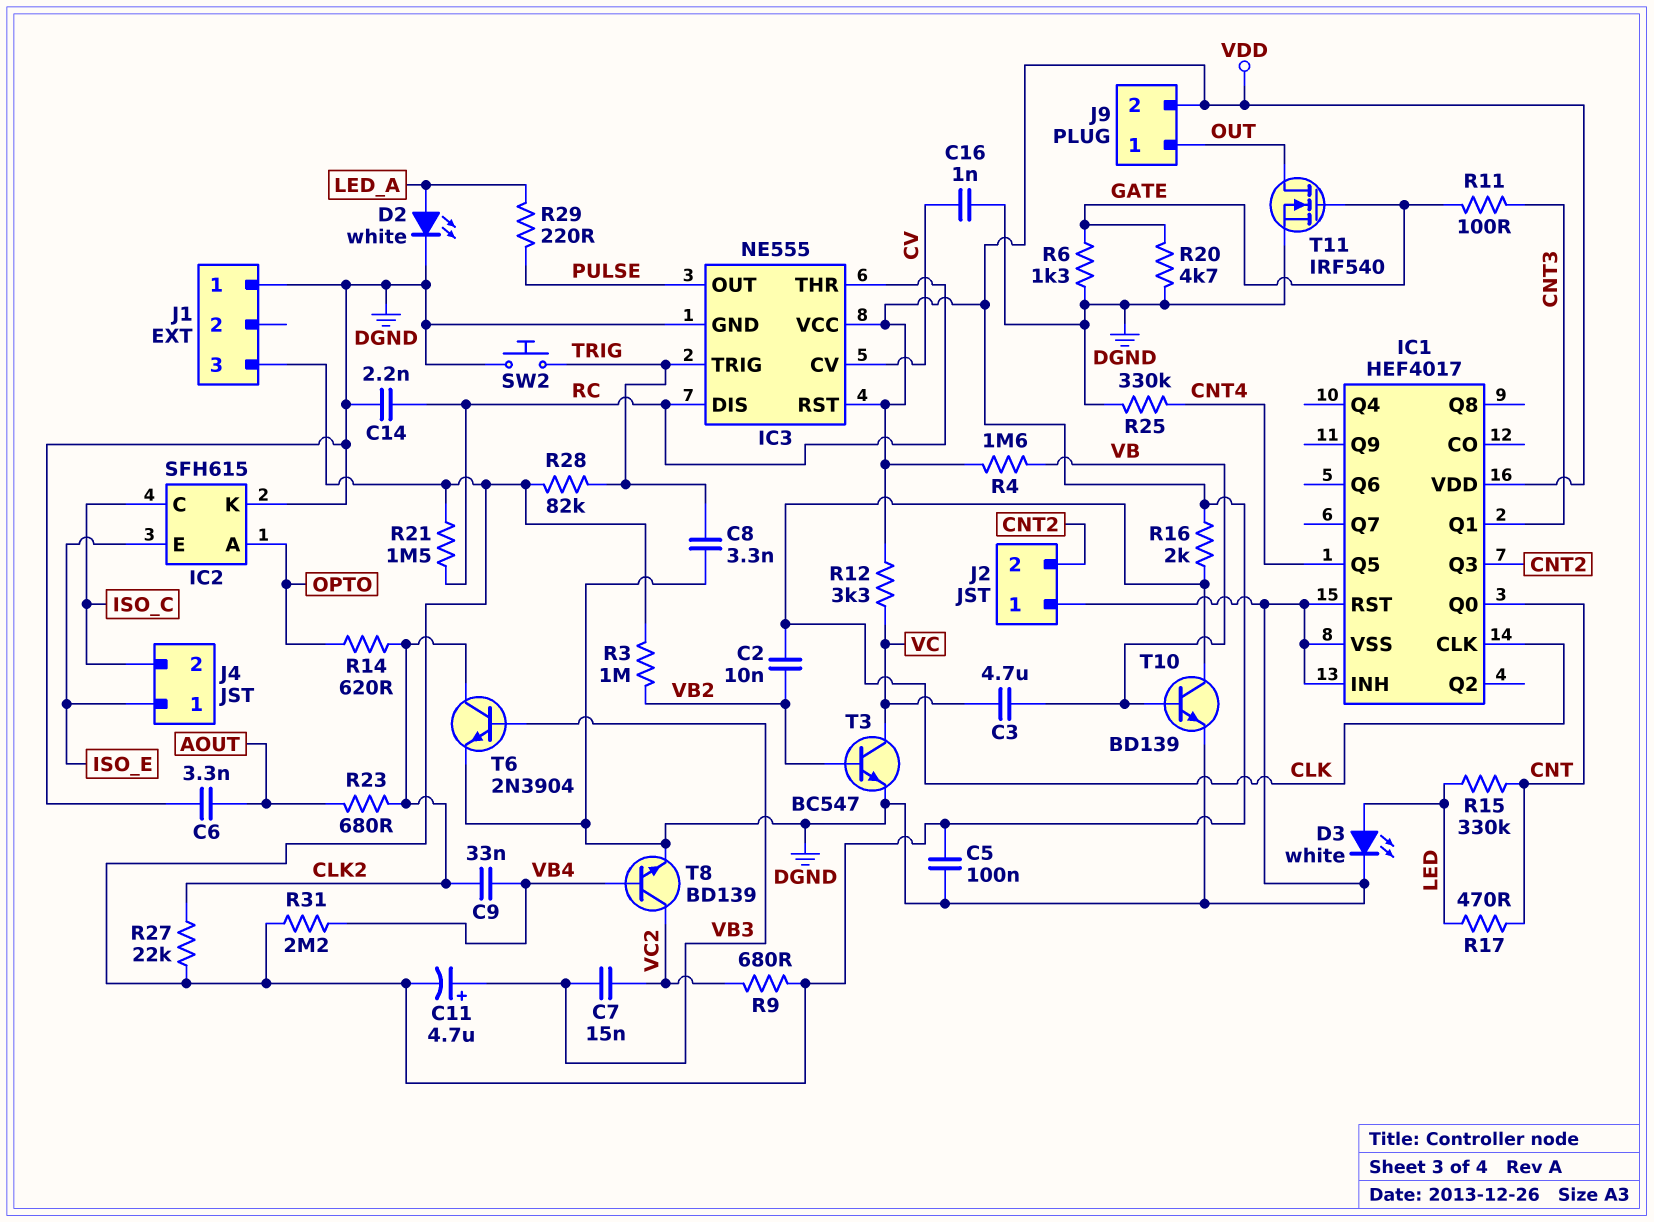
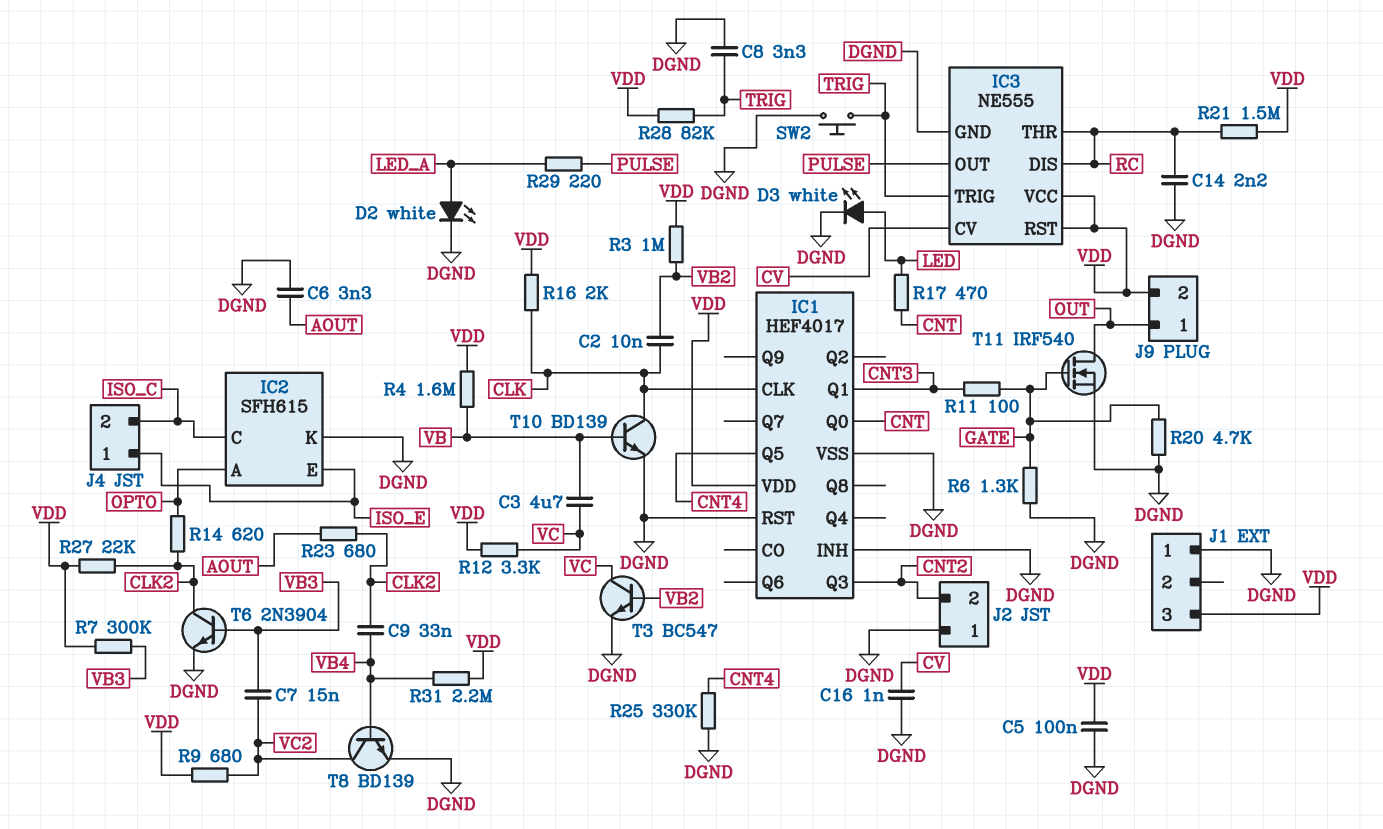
C11: 4.7uF (plus VB3, minus VDD) -> none
R7: none -> 300k (VB3, VDD)
R15: 330k (CNT, LED) -> none

